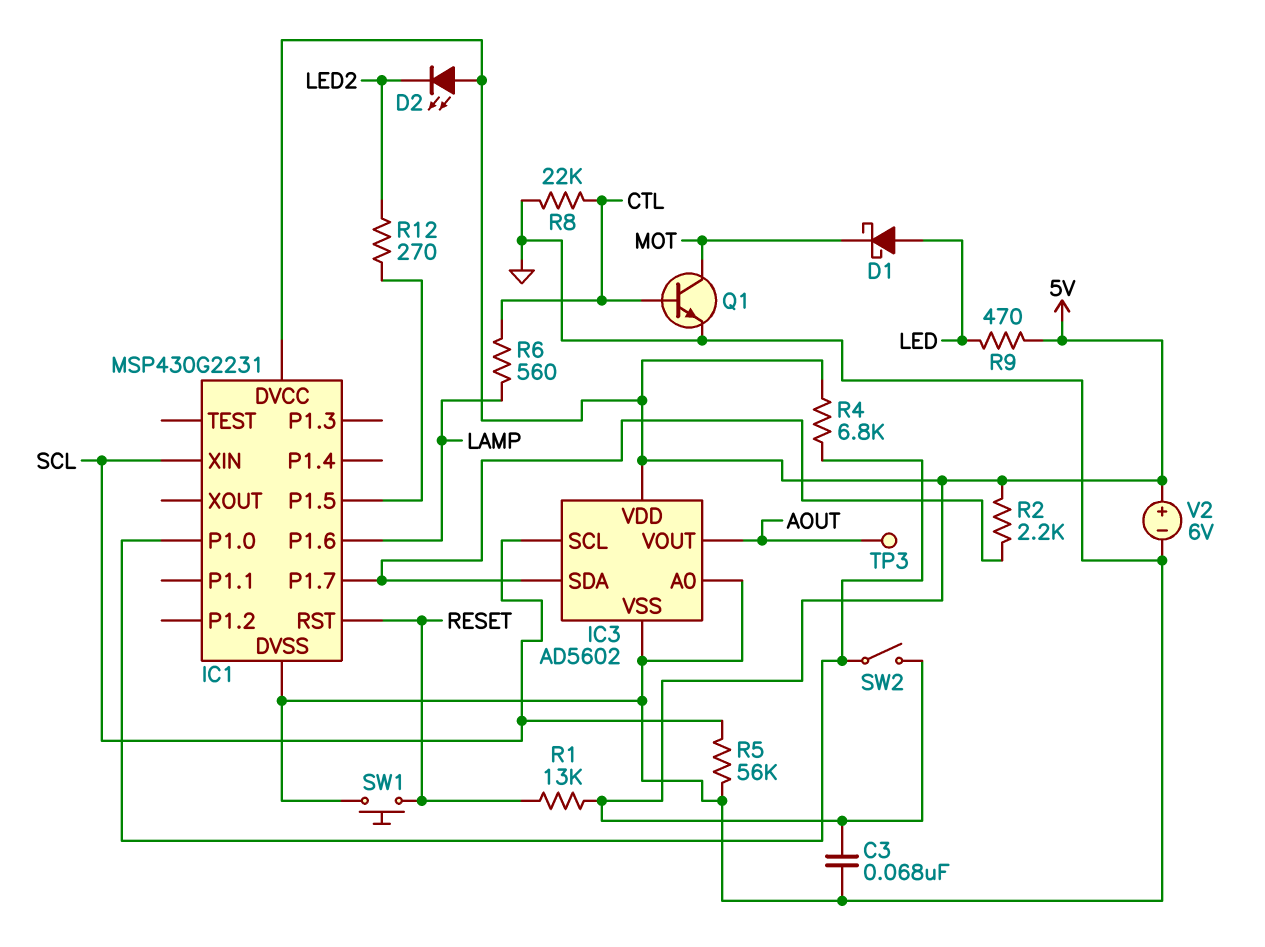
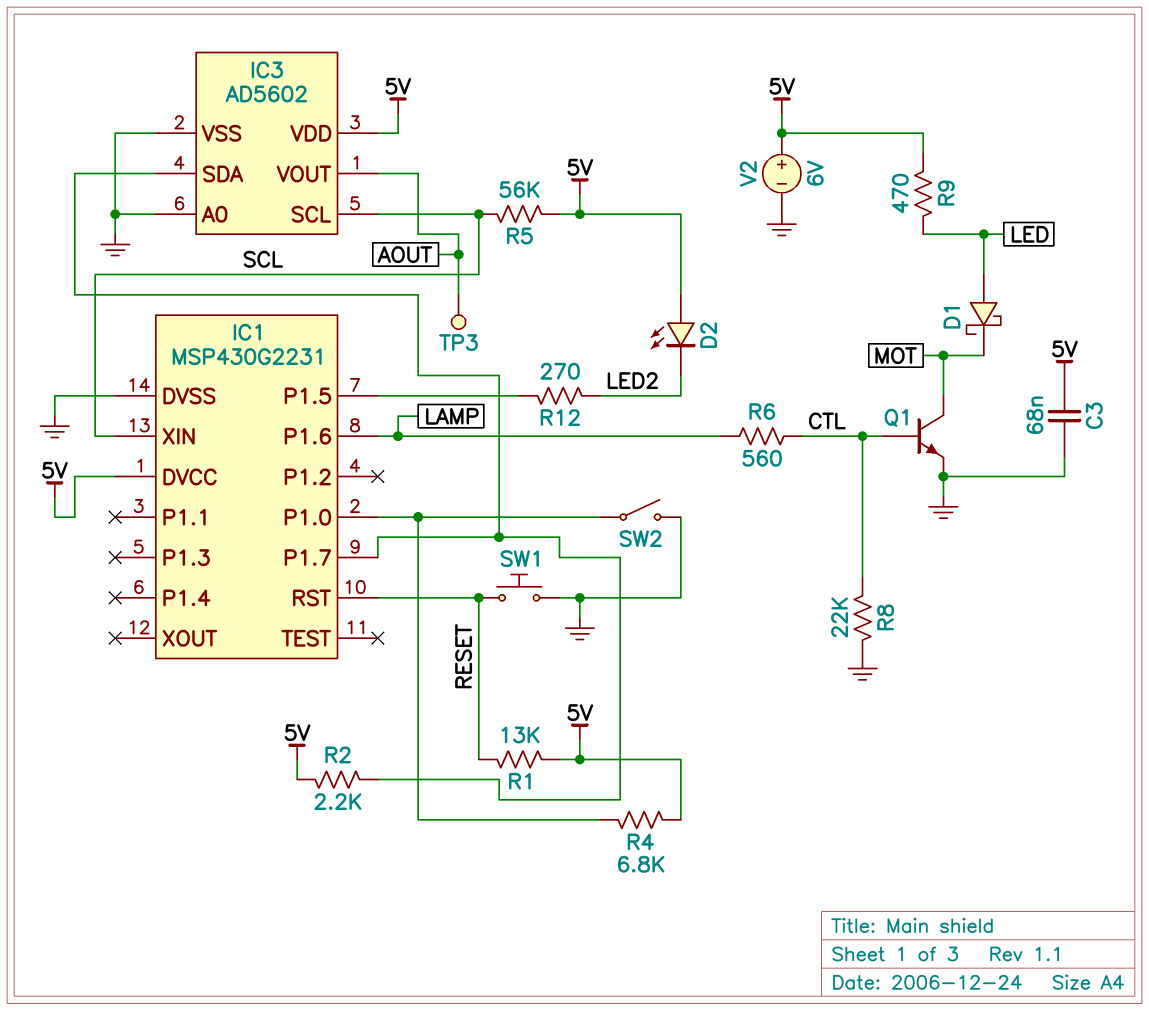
R5: 56k (GND, SCL) -> 56k (5V, SCL)
SW2: switch (5V, IC1/P1.0) -> switch (GND, IC1/P1.0)

